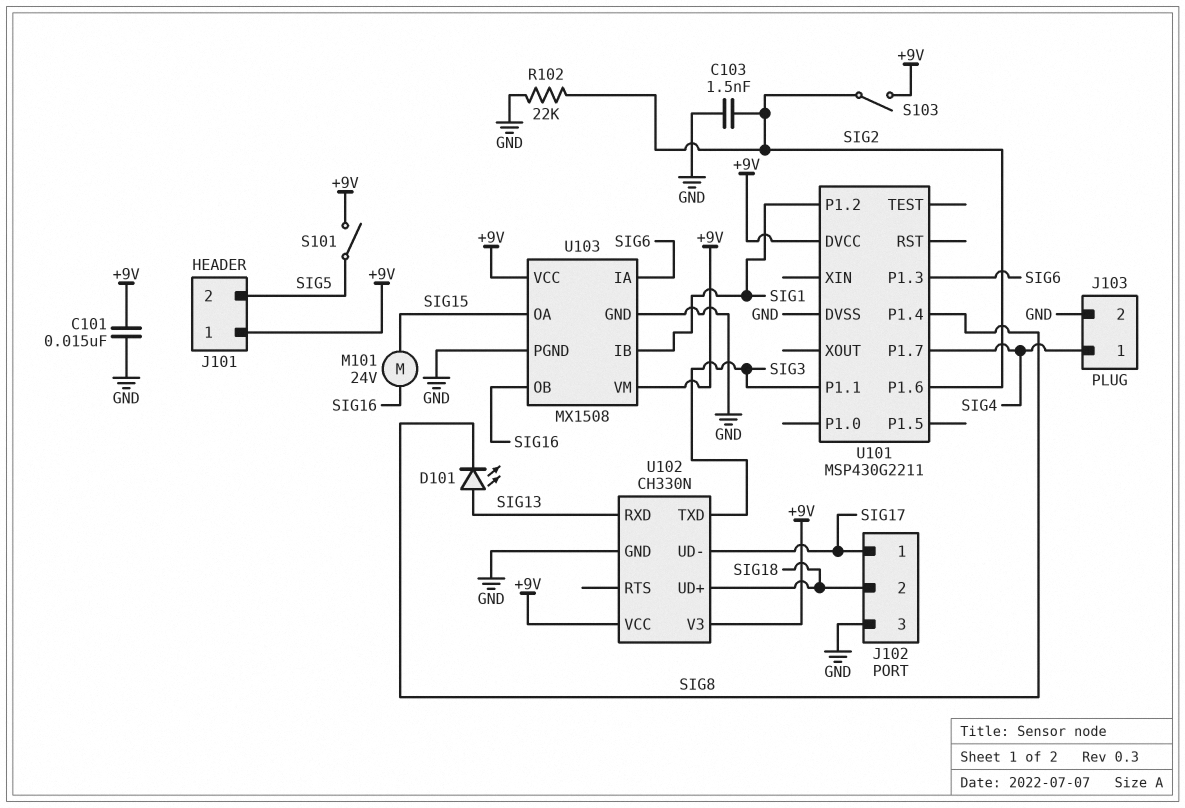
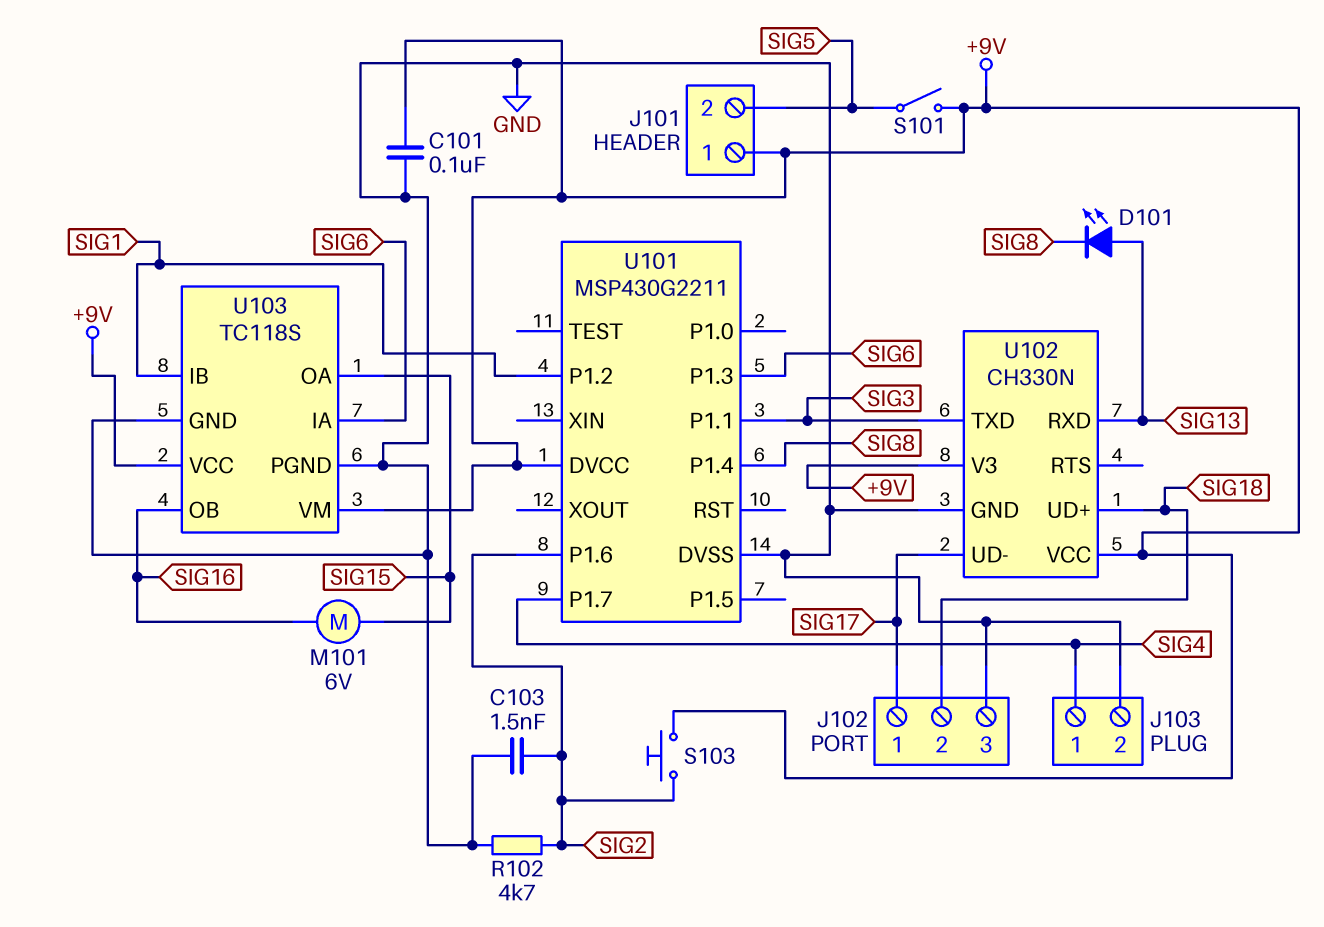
C101: 15nF (+9V, GND) -> 100nF (+9V, GND)
M101: motor 24V (SIG15, SIG16) -> motor 6V (SIG15, SIG16)
R102: 22k (GND, SIG2) -> 4.7k (GND, SIG2)
S103: switch (+9V, SIG2) -> button (+9V, SIG2)
U103: MX1508 -> TC118S

